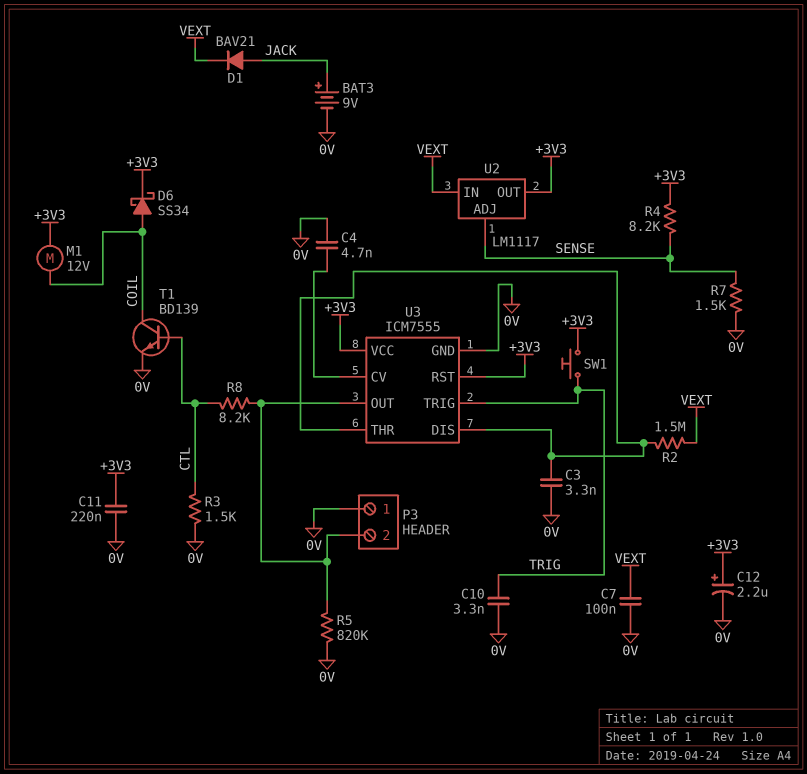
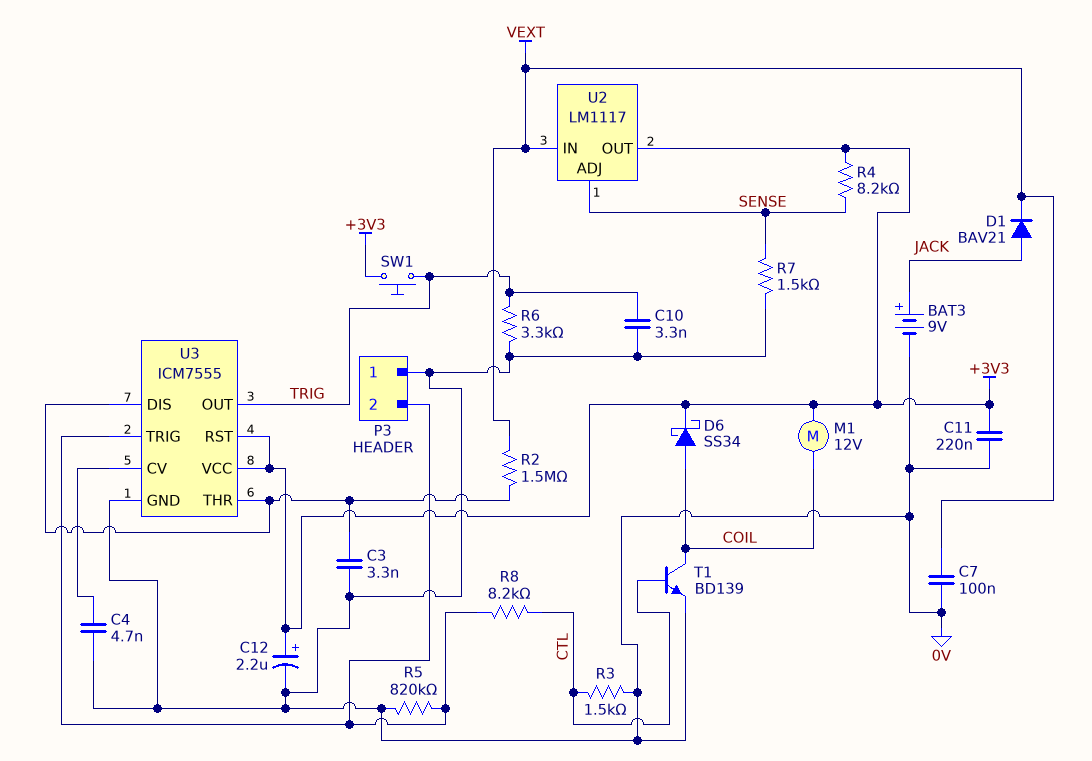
R6: none -> 3.3k (0V, TRIG)
U3 pin OUT: P3/2 -> TRIG
U3 pin TRIG: TRIG -> P3/2

